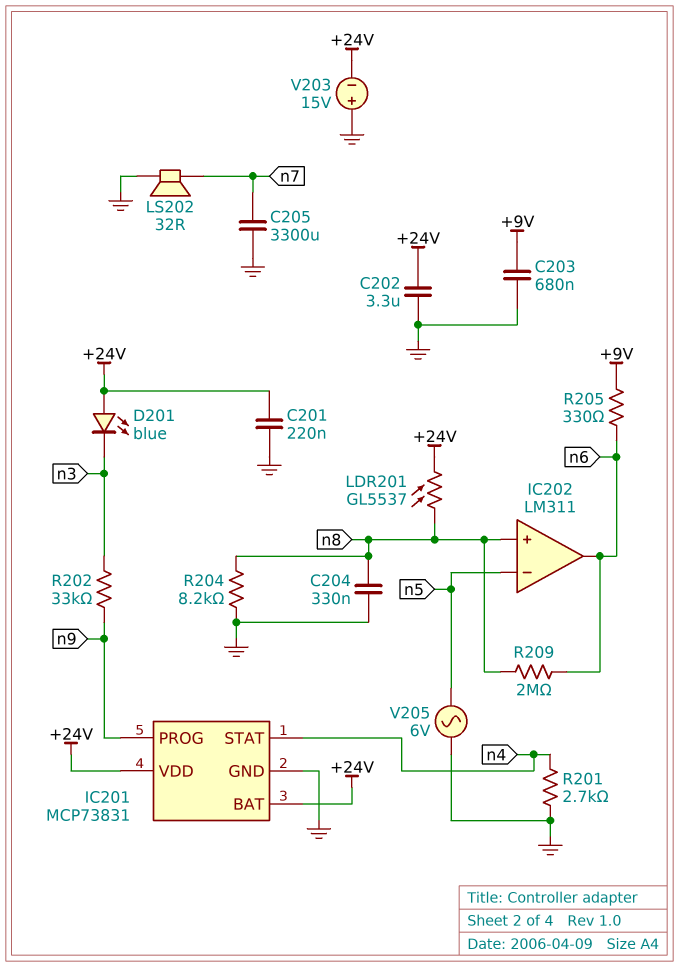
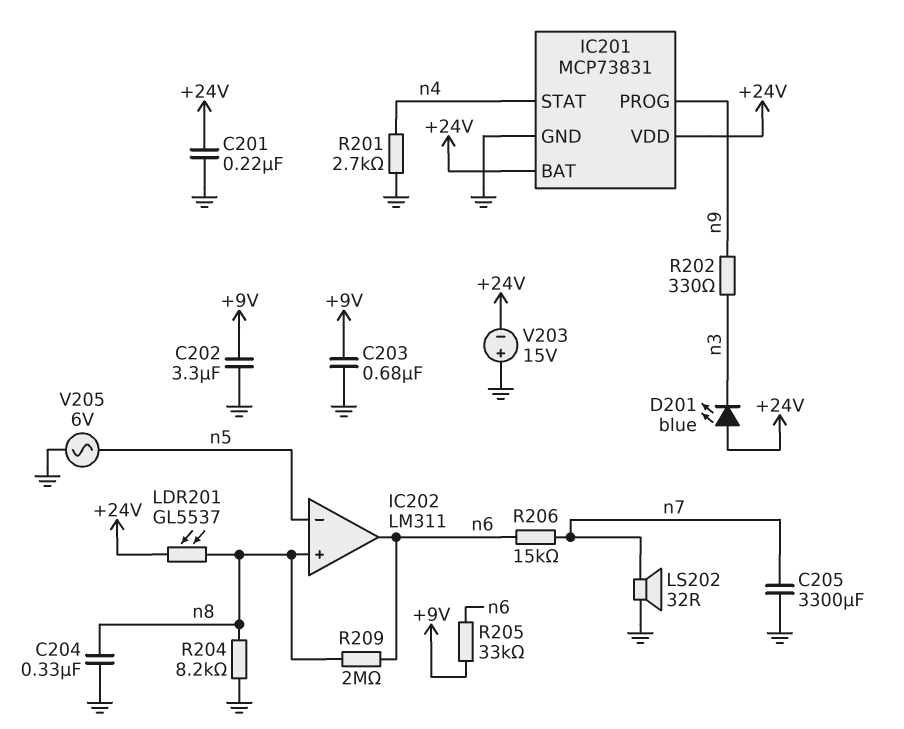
C202: 3.3uF (+24V, GND) -> 3.3uF (+9V, GND)
R202: 33k (n3, n9) -> 330 (n3, n9)
R205: 330 (+9V, n6) -> 33k (+9V, n6)
R206: none -> 15k (n6, n7)

